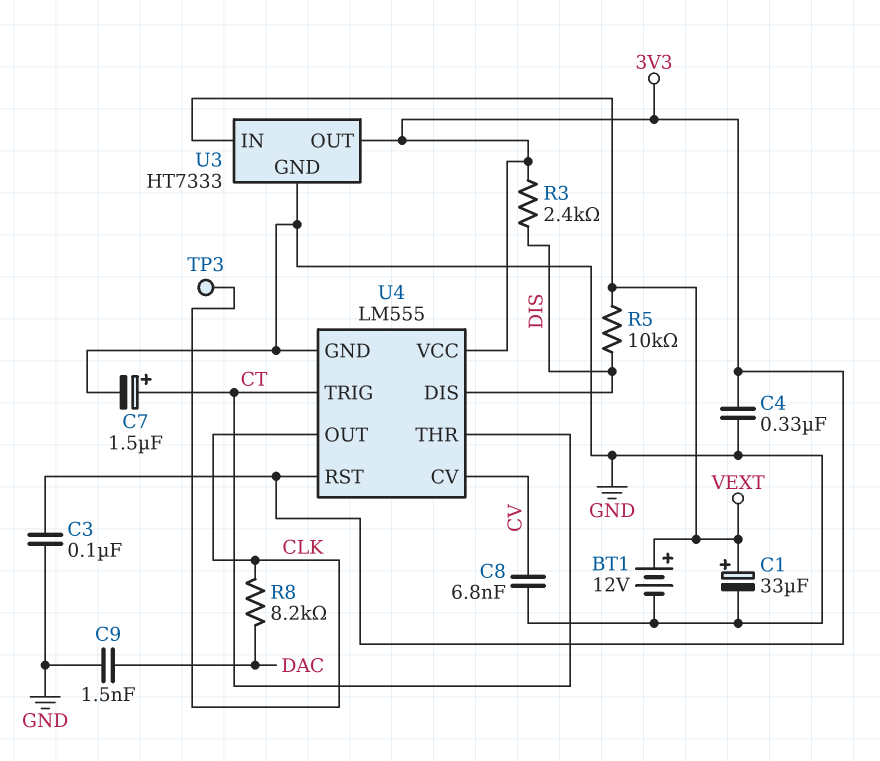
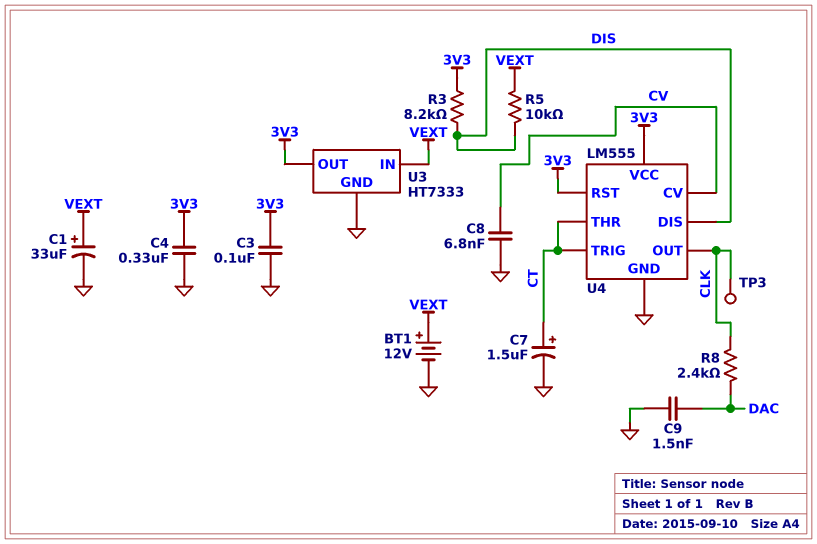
R3: 2.4k (3V3, DIS) -> 8.2k (3V3, DIS)
R8: 8.2k (CLK, DAC) -> 2.4k (CLK, DAC)

